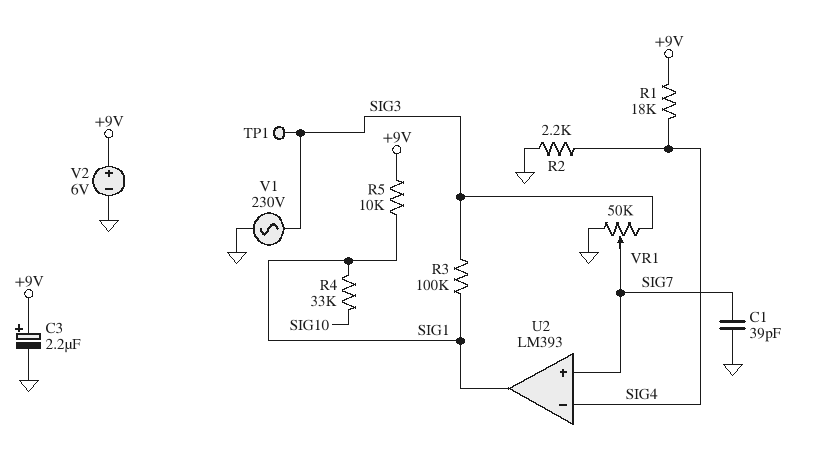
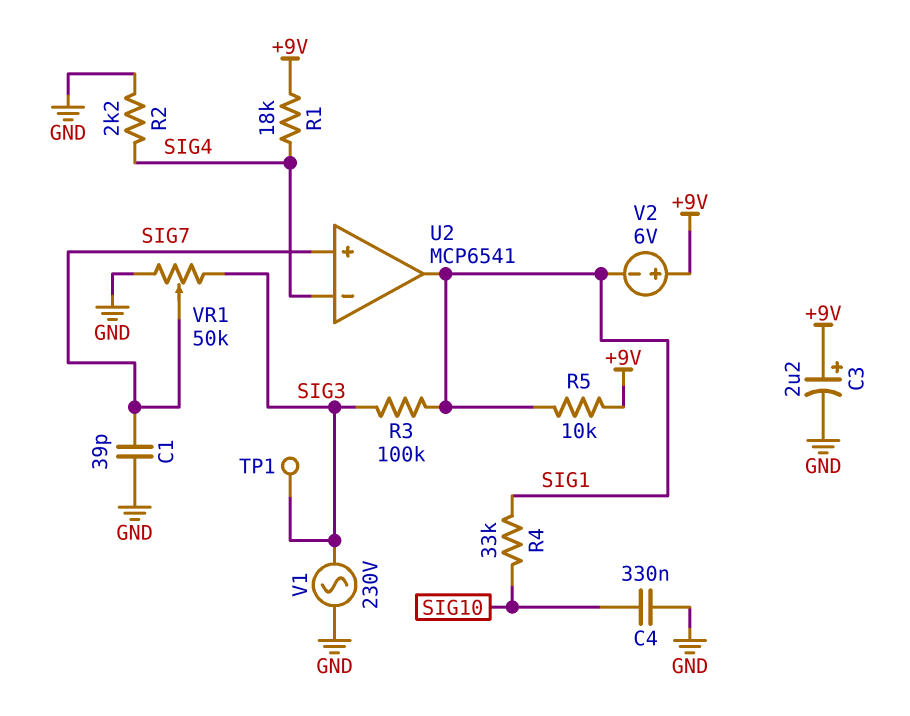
C4: none -> 330nF (GND, SIG10)
U2: LM393 -> MCP6541
V2: 6V (plus +9V, minus GND) -> 6V (plus +9V, minus SIG1)

